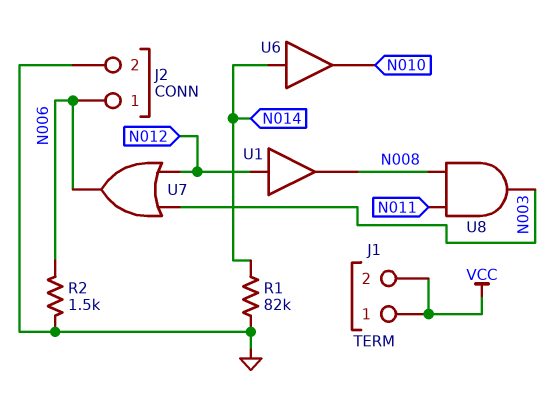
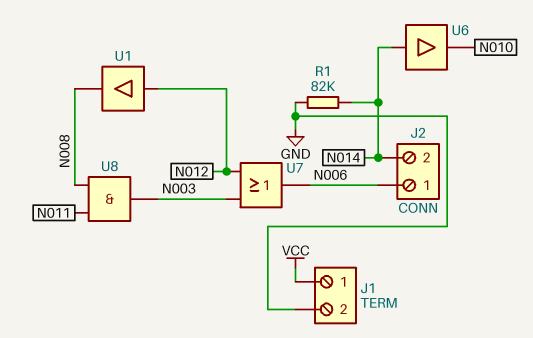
J1 pin 2: VCC -> GND
J2 pin 2: GND -> N014
R2: 1.5k (GND, N006) -> none

